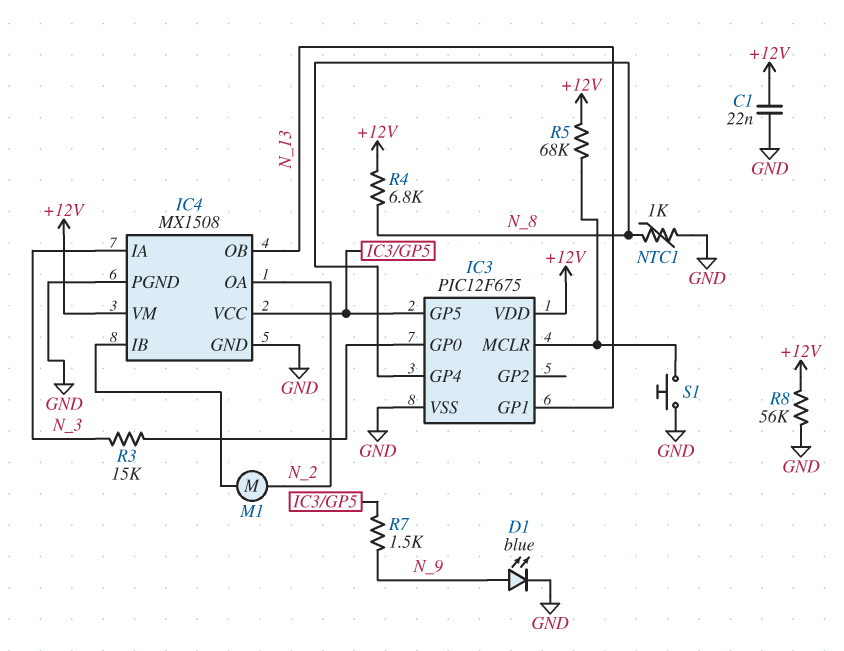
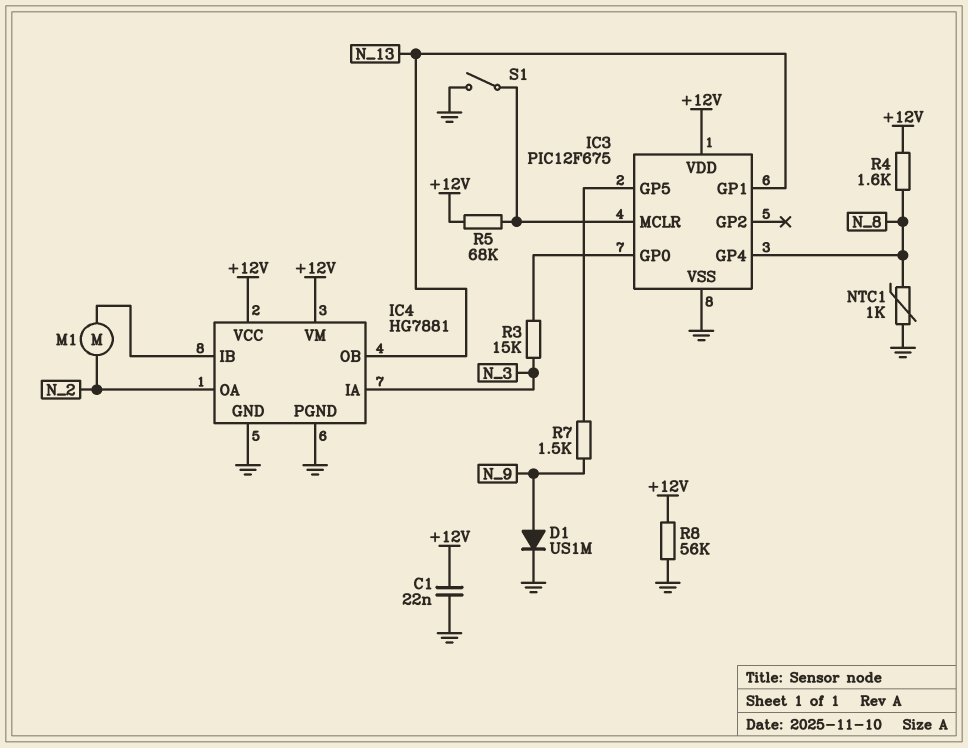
D1: LED blue (A N_9, K GND) -> diode US1M (A N_9, K GND)
IC4: MX1508 -> HG7881
IC4 pin VCC: IC3/GP5 -> +12V
R4: 6.8k (+12V, N_8) -> 1.6k (+12V, N_8)
S1: button (GND, IC3/MCLR) -> switch (GND, IC3/MCLR)

